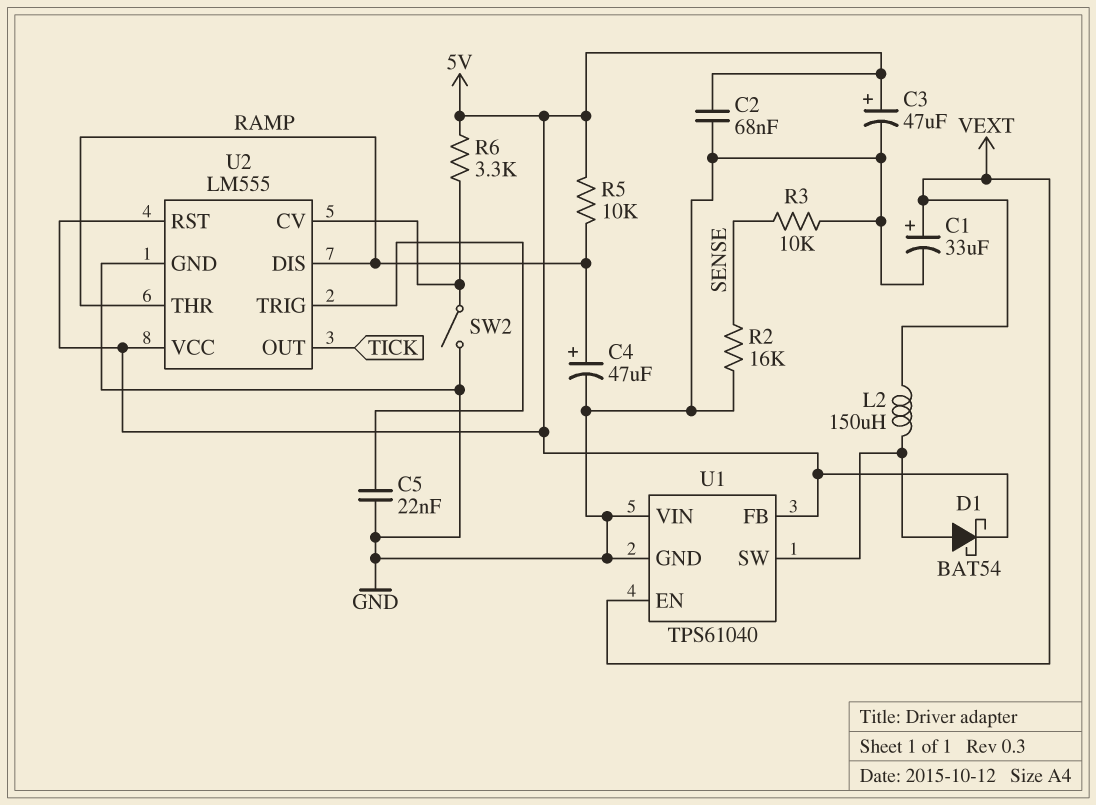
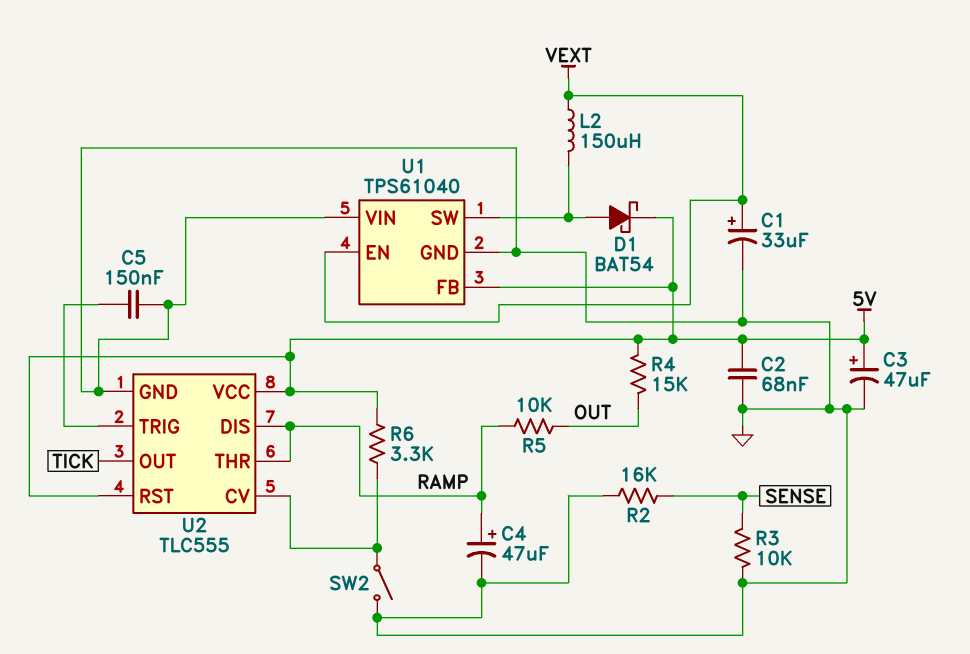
C5: 22nF (GND, U2/TRIG) -> 150nF (GND, U2/TRIG)
R4: none -> 15k (5V, OUT)
R5: 10k (5V, RAMP) -> 10k (OUT, RAMP)
U2: LM555 -> TLC555

